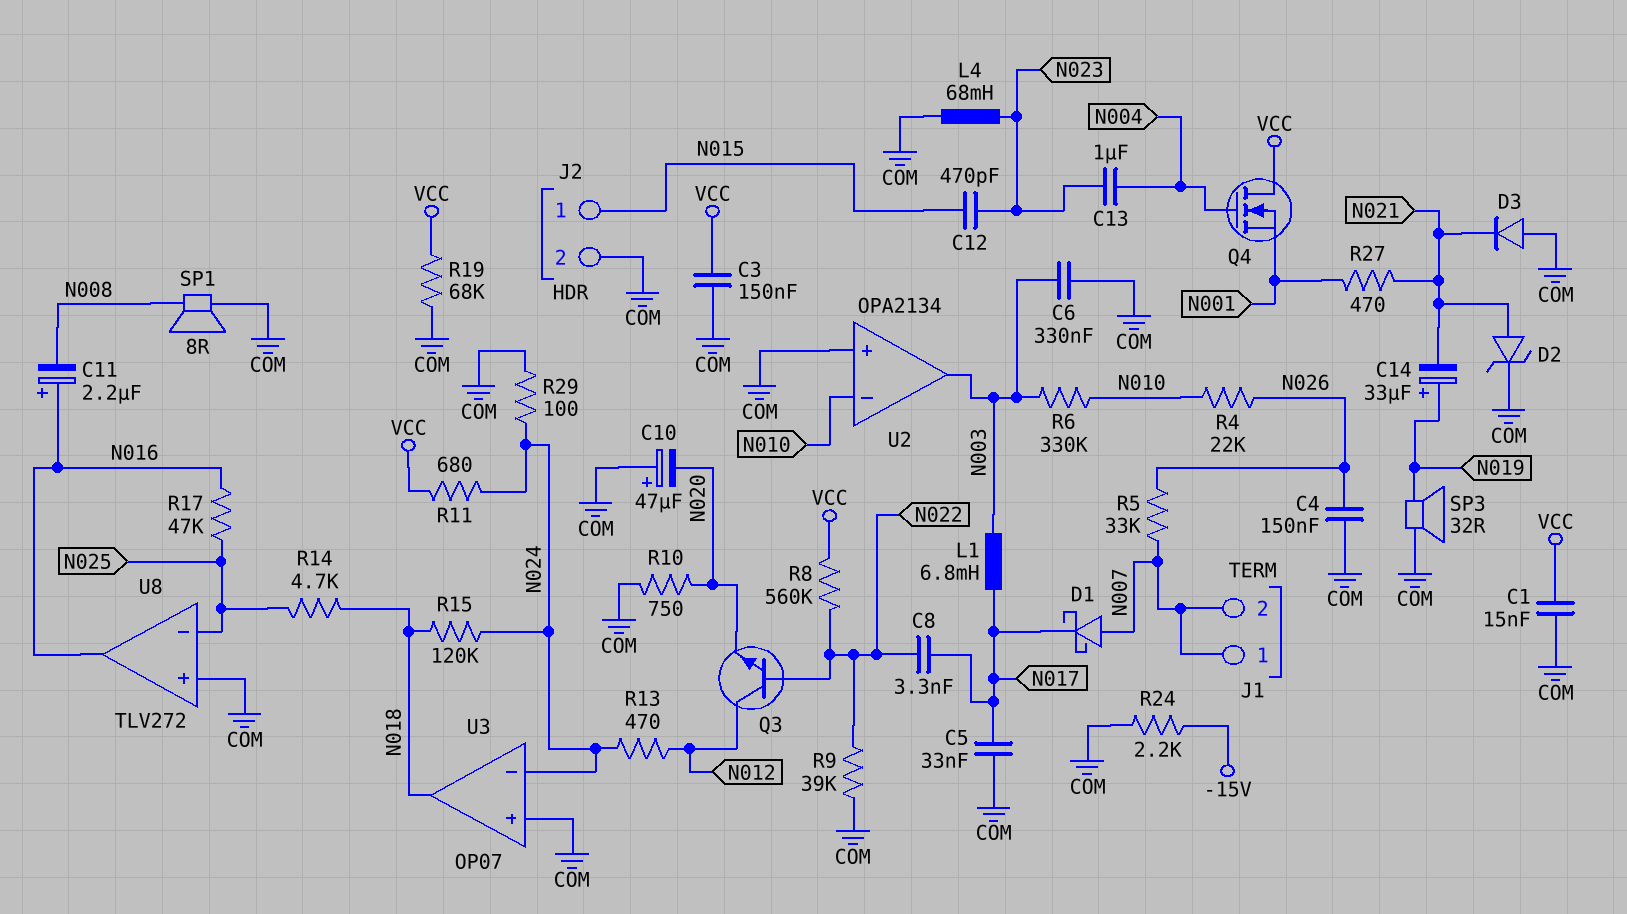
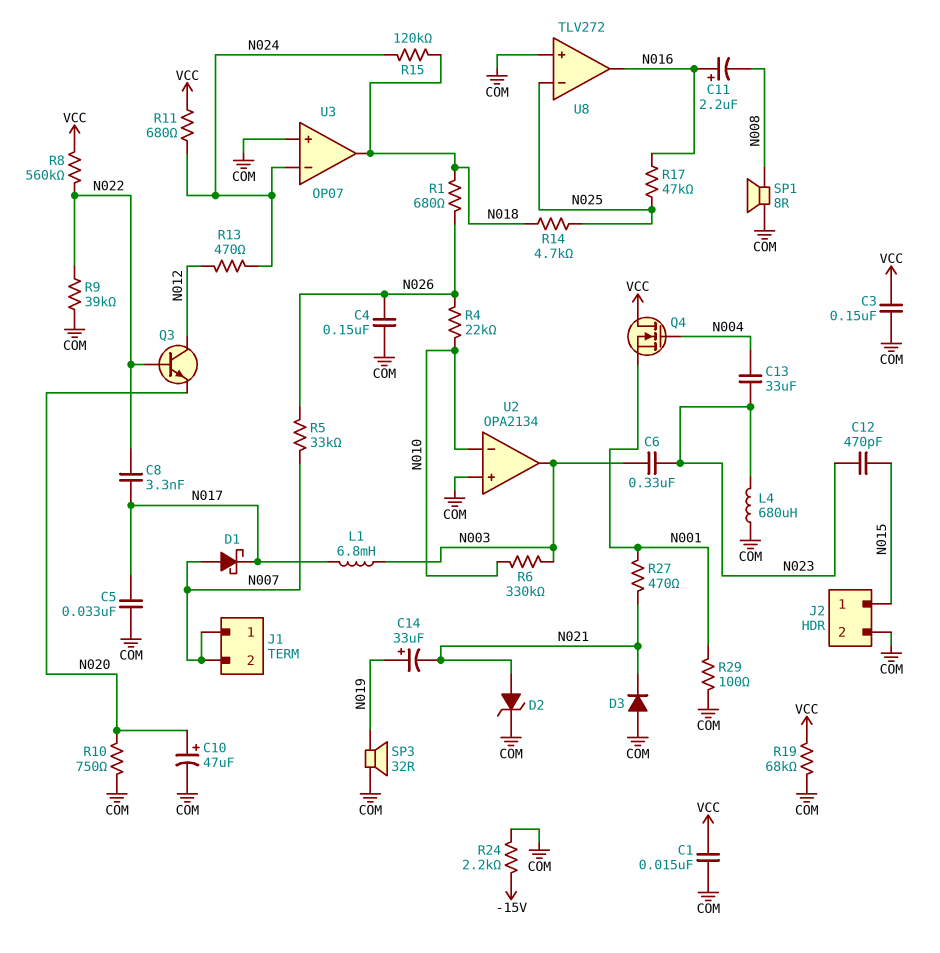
C6: 330nF (COM, N003) -> 330nF (N003, N023)
C10: 47uF (plus COM, minus N020) -> 47uF (plus N020, minus COM)
C13: 1uF (N004, N023) -> 33uF (N004, N023)
L4: 68mH (COM, N023) -> 680uH (COM, N023)
R1: none -> 680 (N018, N026)
R29: 100 (COM, N024) -> 100 (COM, N001)

